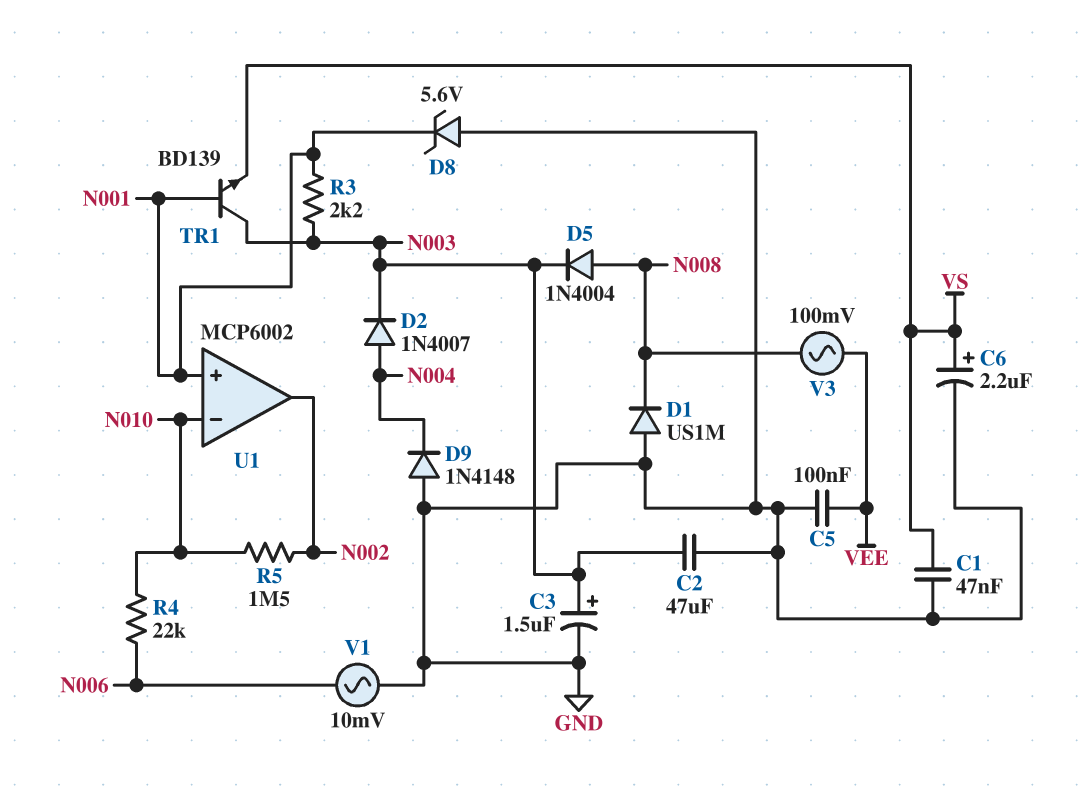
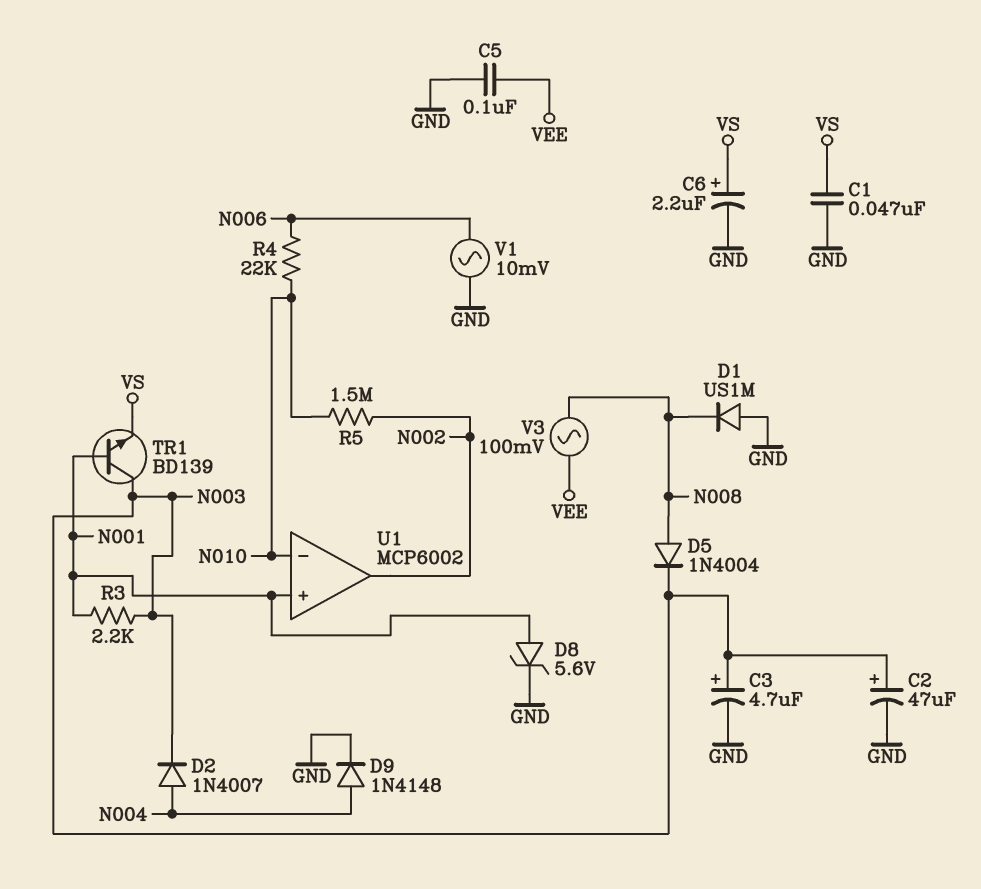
C2: 47uF (GND, N003) -> 47uF (plus N003, minus GND)
C3: 1.5uF (plus N003, minus GND) -> 4.7uF (plus N003, minus GND)
D8: zener 5.6V (A GND, K N001) -> zener 5.6V (A N001, K GND)
D9: diode 1N4148 (A GND, K N004) -> diode 1N4148 (A N004, K GND)

